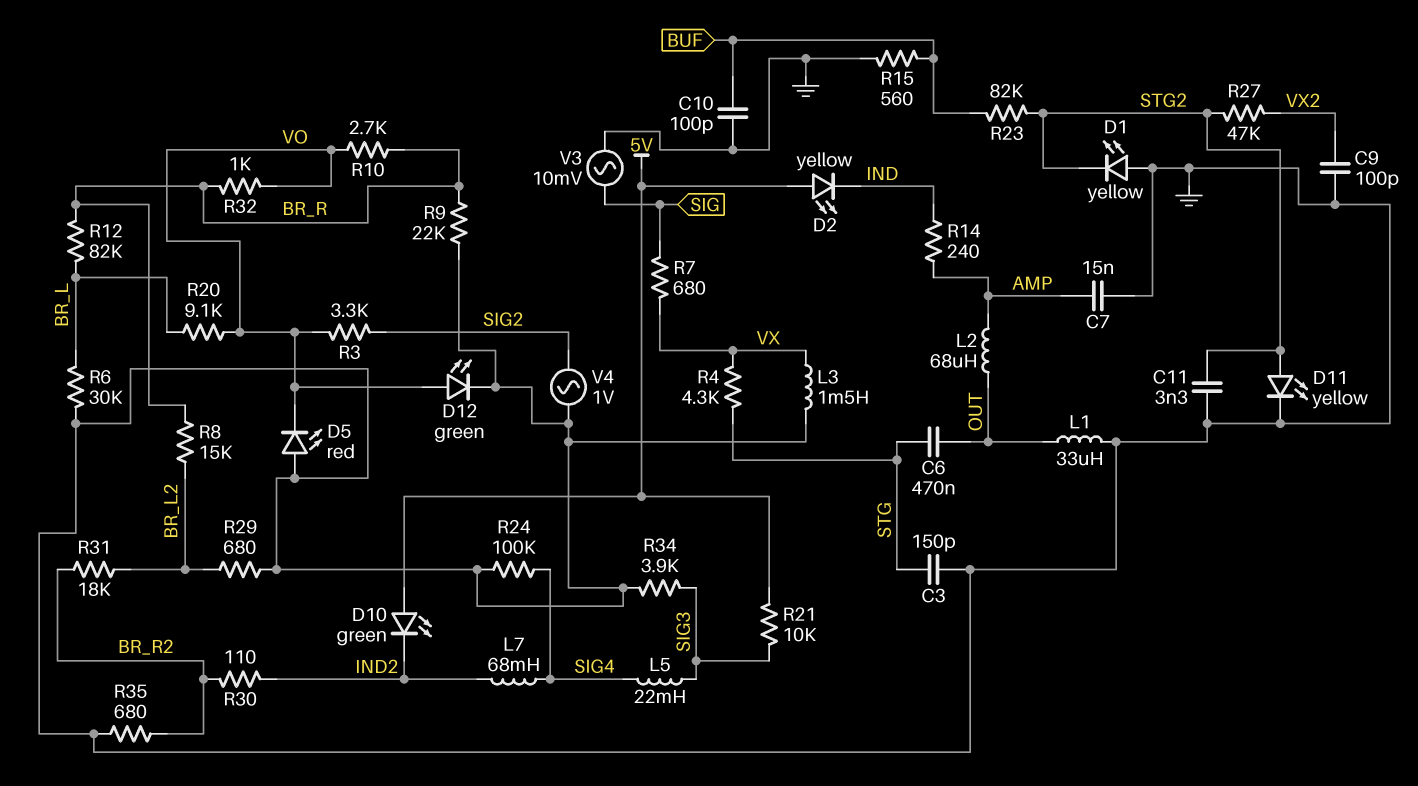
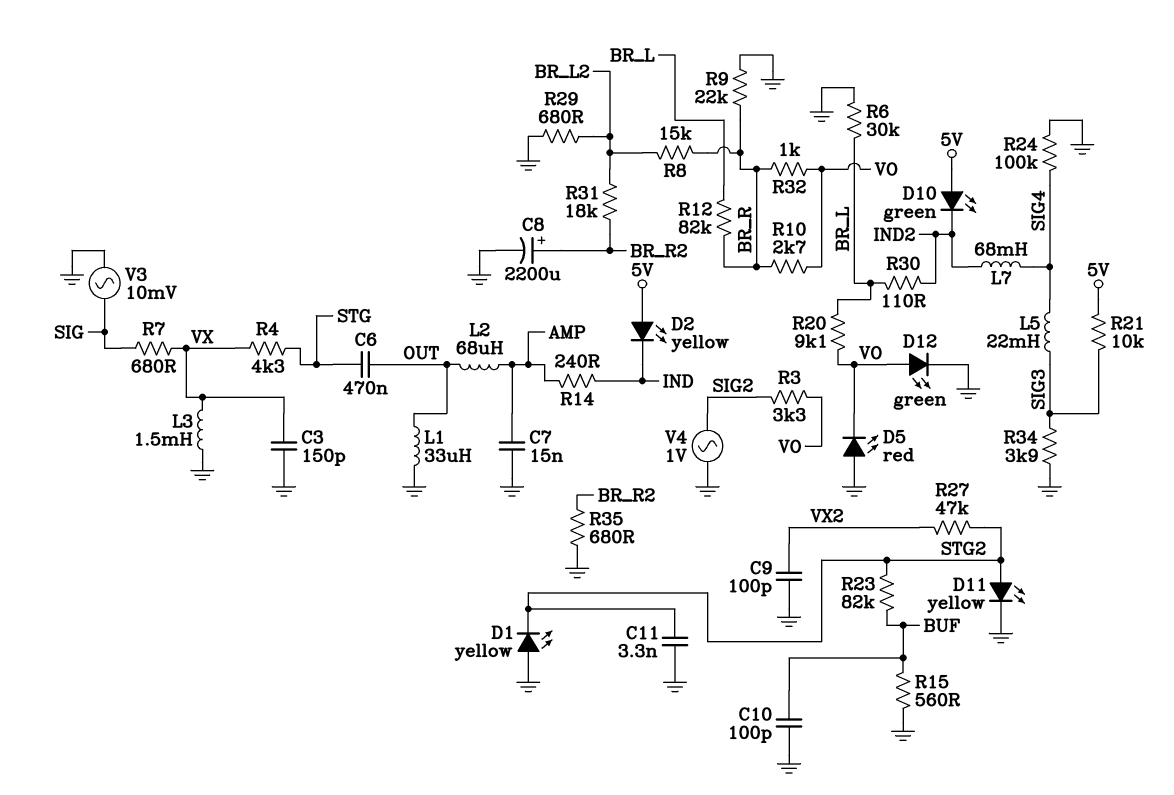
C3: 150pF (GND, STG) -> 150pF (GND, VX)
C8: none -> 2200uF (plus BR_R2, minus GND)
R30: 110 (BR_R2, IND2) -> 110 (BR_L, IND2)

